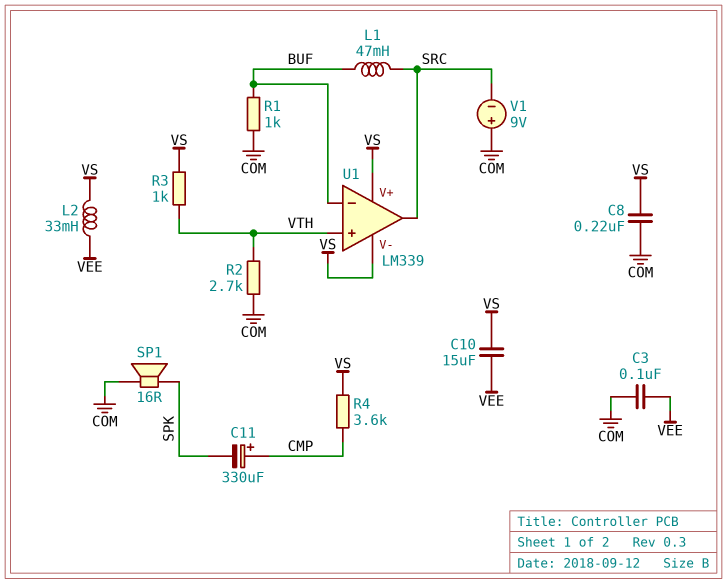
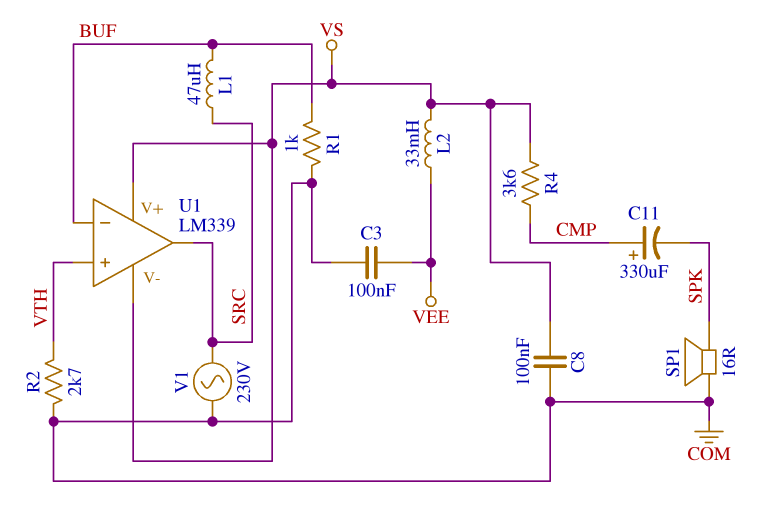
C8: 220nF (COM, VS) -> 100nF (COM, VS)
C10: 15uF (VEE, VS) -> none
L1: 47mH (BUF, SRC) -> 47uH (BUF, SRC)
R3: 1k (VS, VTH) -> none
V1: 9V (plus COM, minus SRC) -> AC 230V (COM, SRC)

